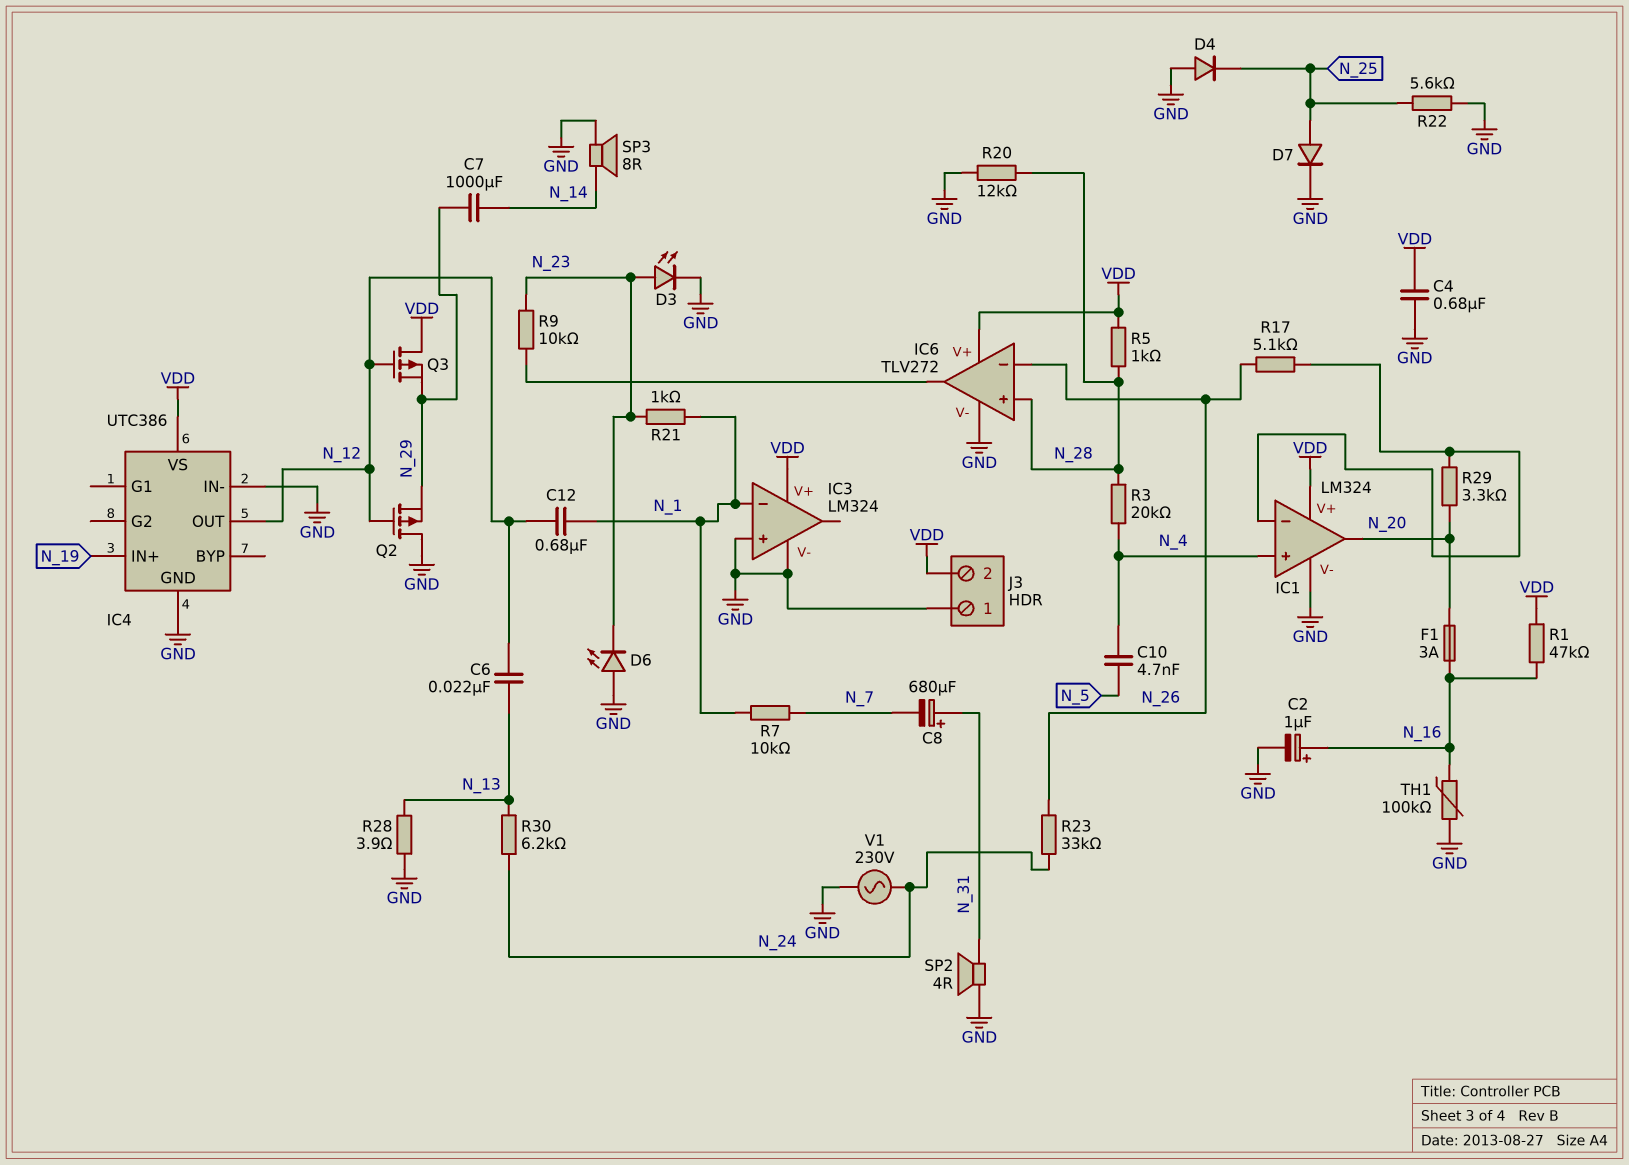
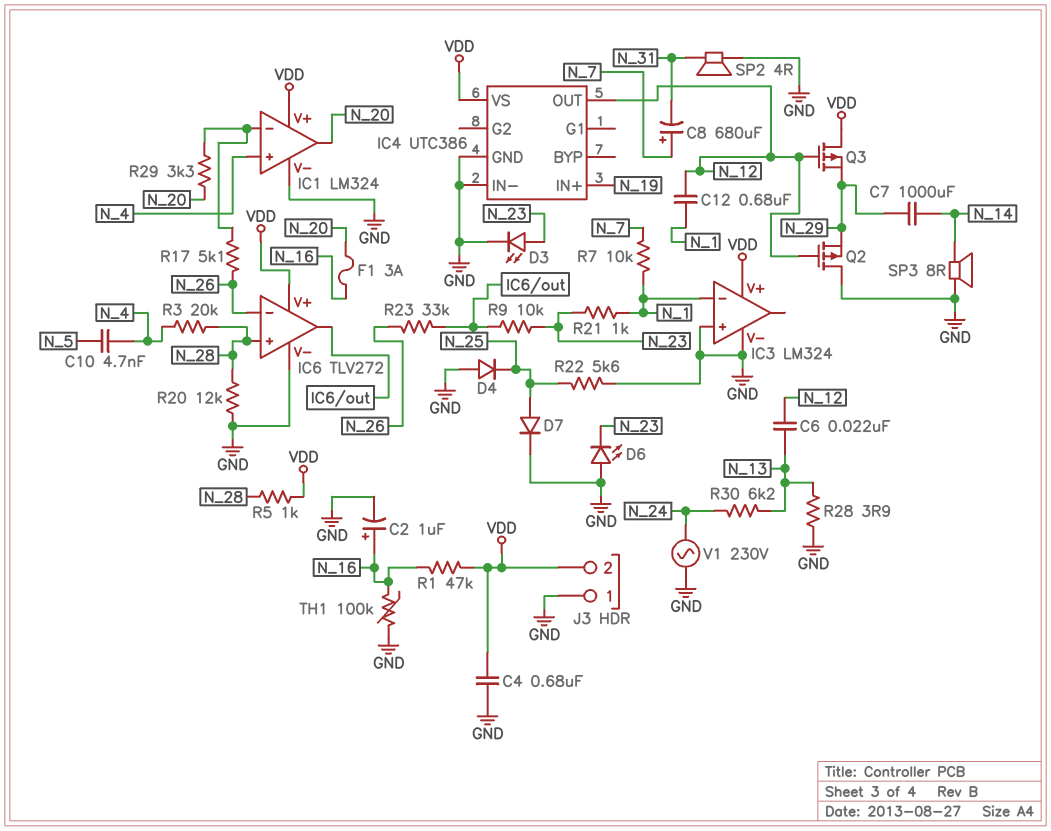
C8: 680uF (plus N_31, minus N_7) -> 680uF (plus N_7, minus N_31)
R23: 33k (N_24, N_26) -> 33k (IC6/out, N_26)

